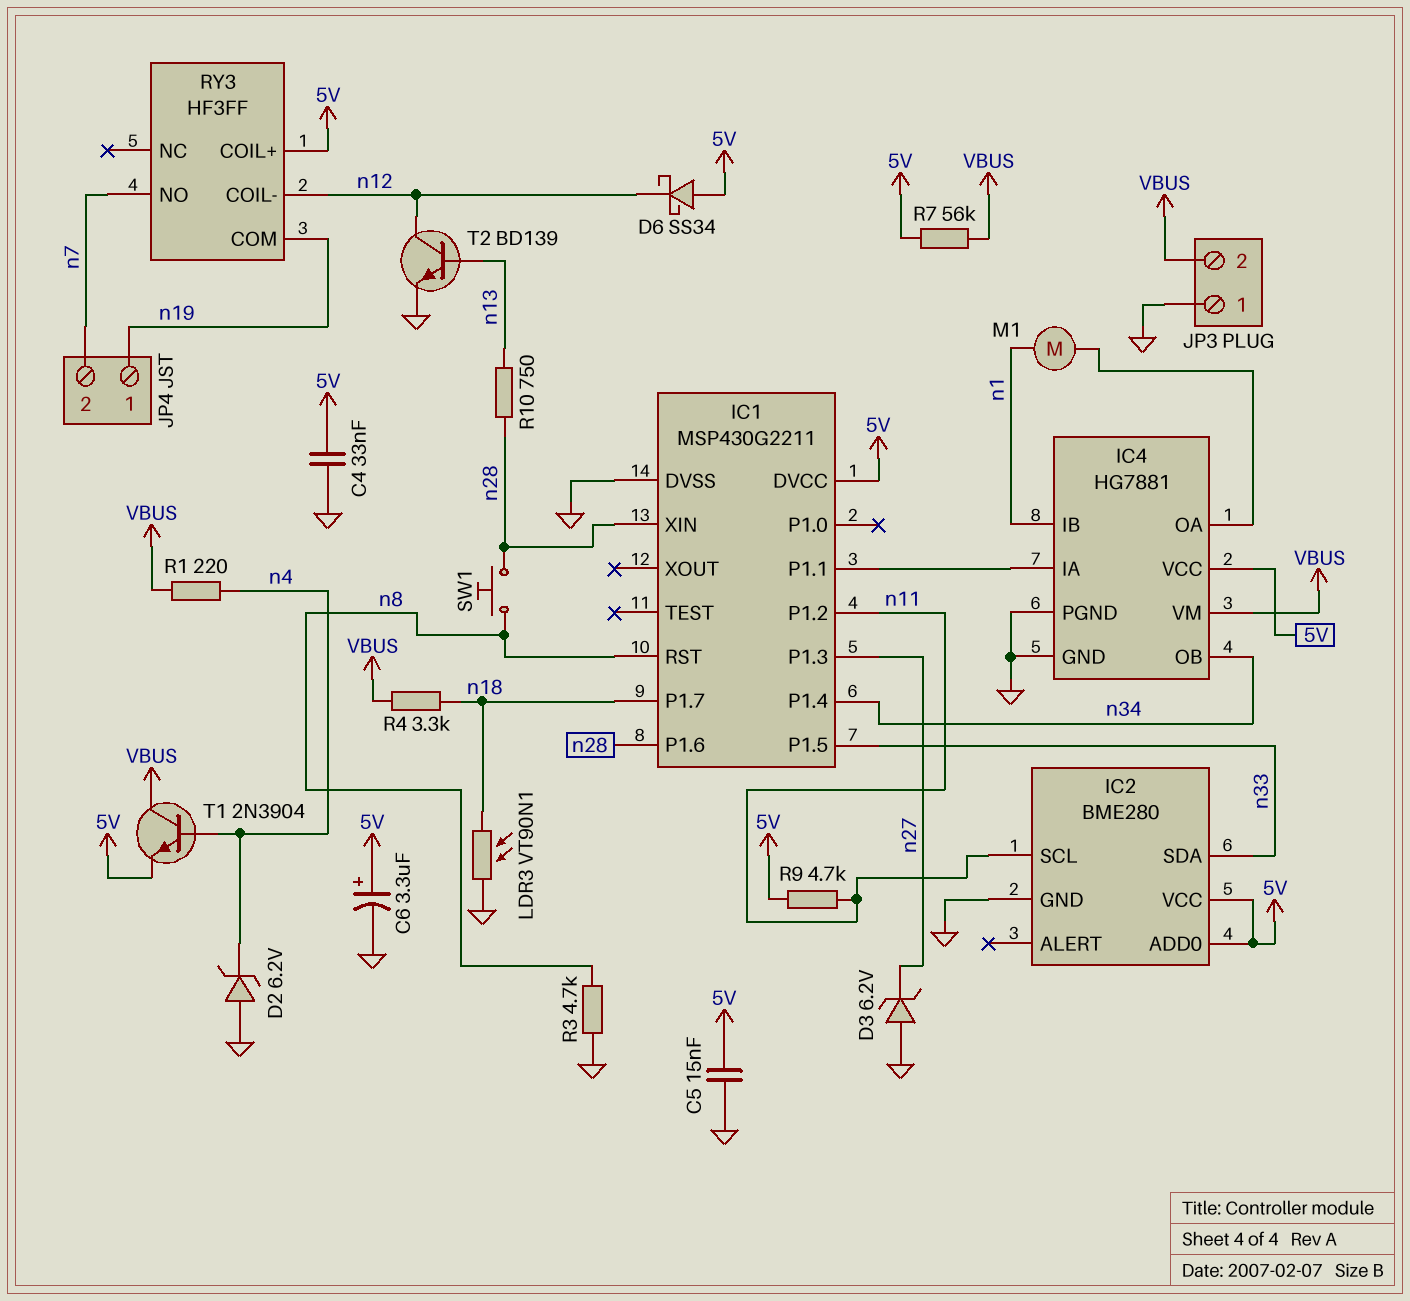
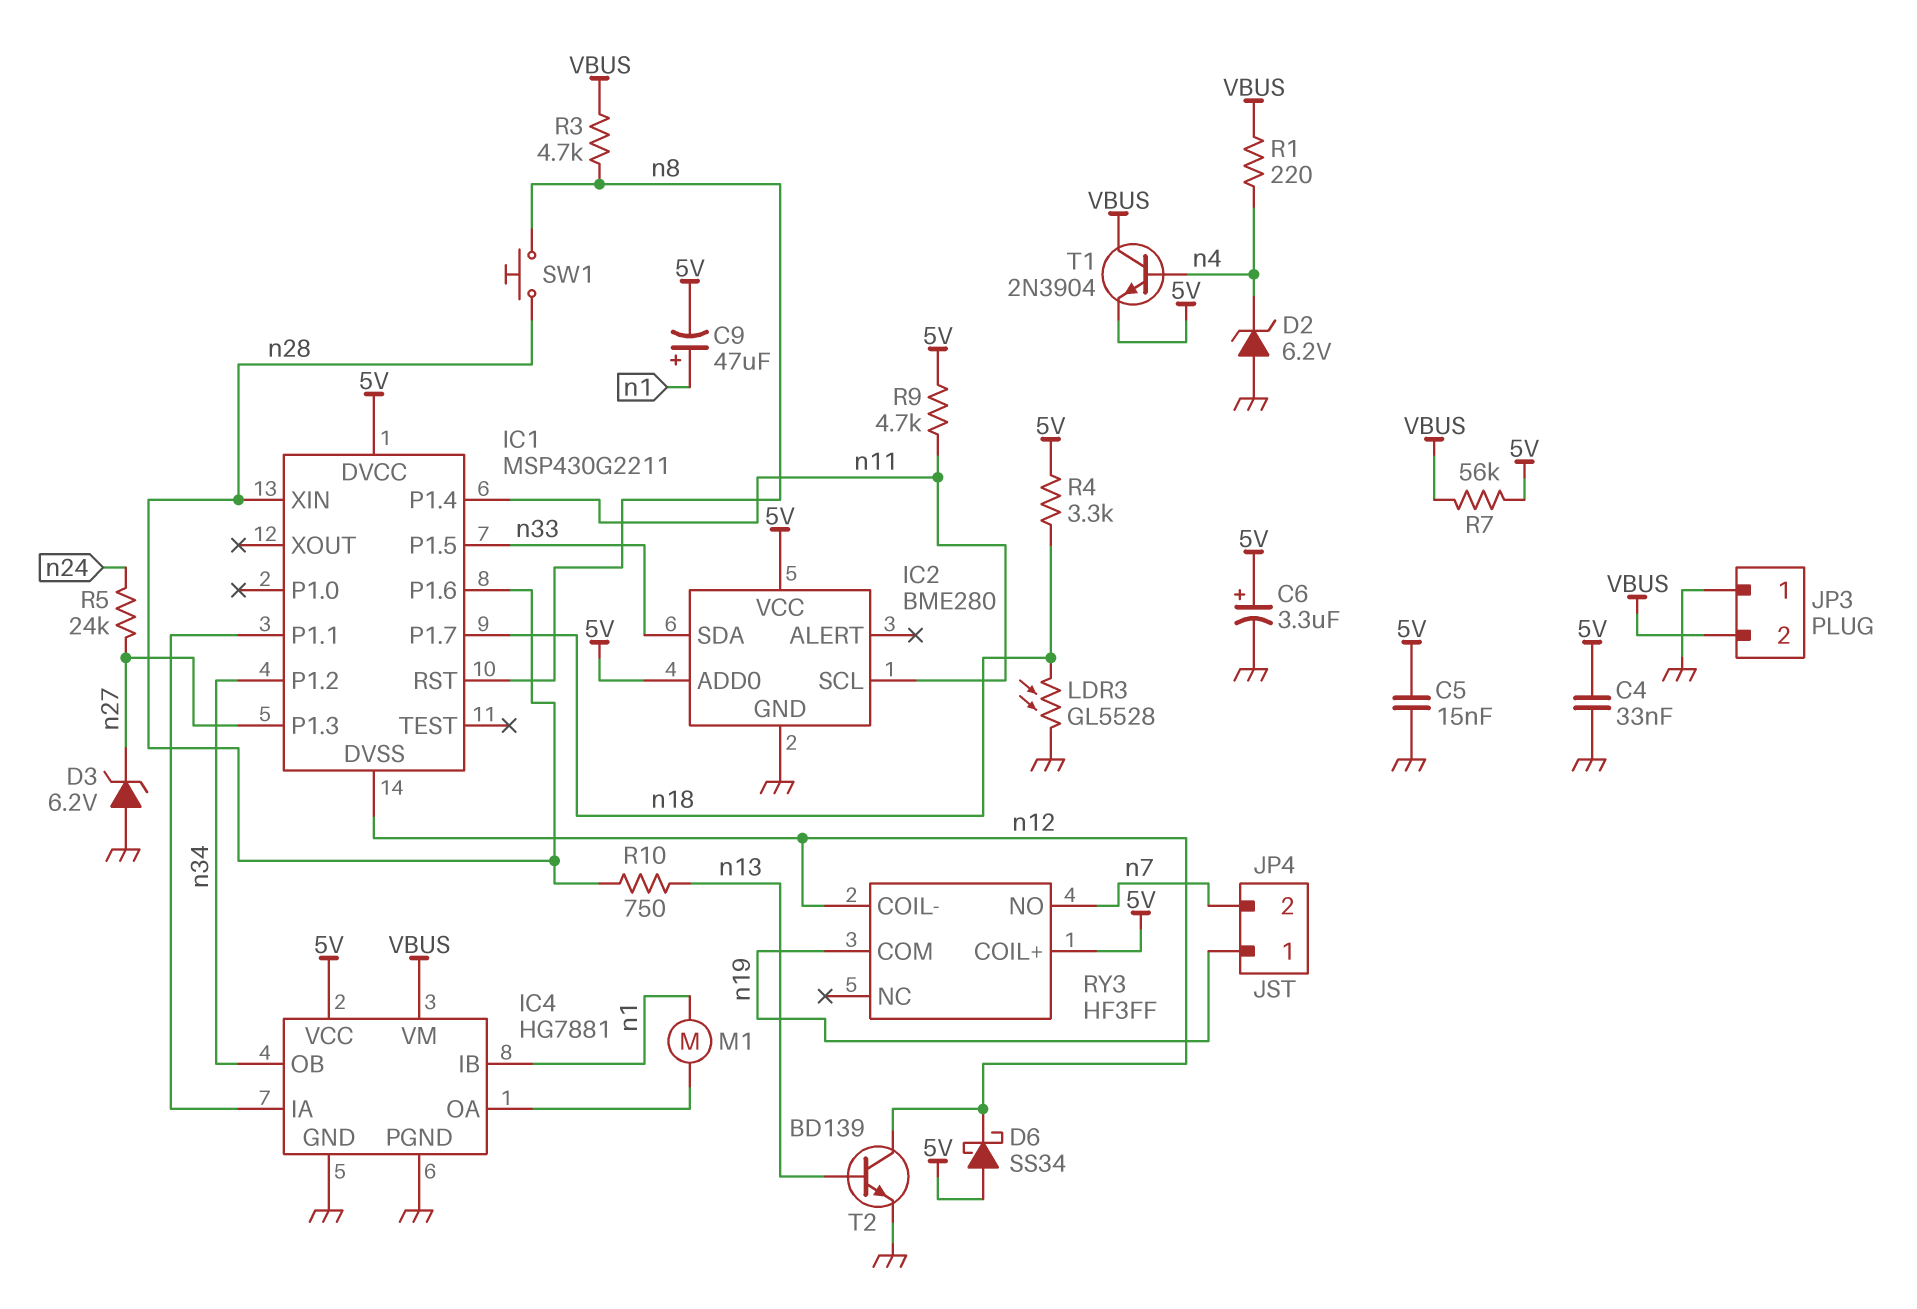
C9: none -> 47uF (plus n1, minus 5V)
IC1 pin DVSS: GND -> n12
IC1 pin P1.2: n11 -> n34
IC1 pin P1.4: n34 -> n11
LDR3: VT90N1 (GND, n18) -> GL5528 (GND, n18)
R3: 4.7k (GND, n8) -> 4.7k (VBUS, n8)
R4: 3.3k (VBUS, n18) -> 3.3k (5V, n18)
R5: none -> 24k (n24, n27)

